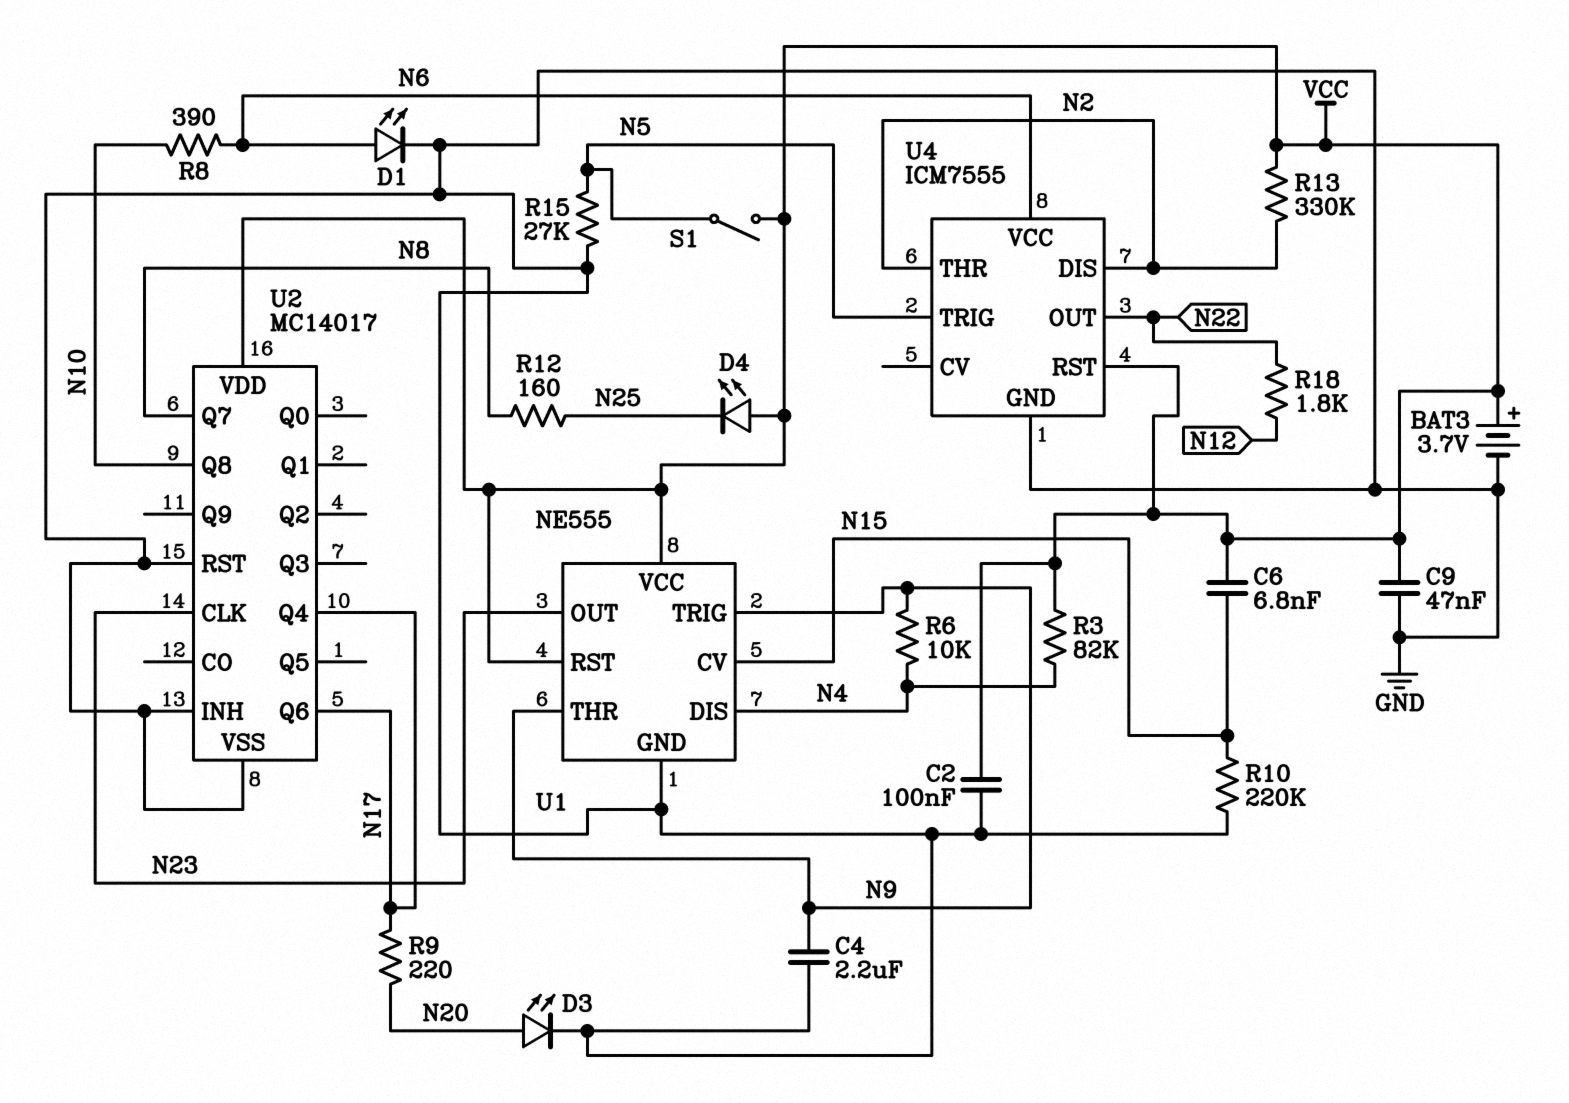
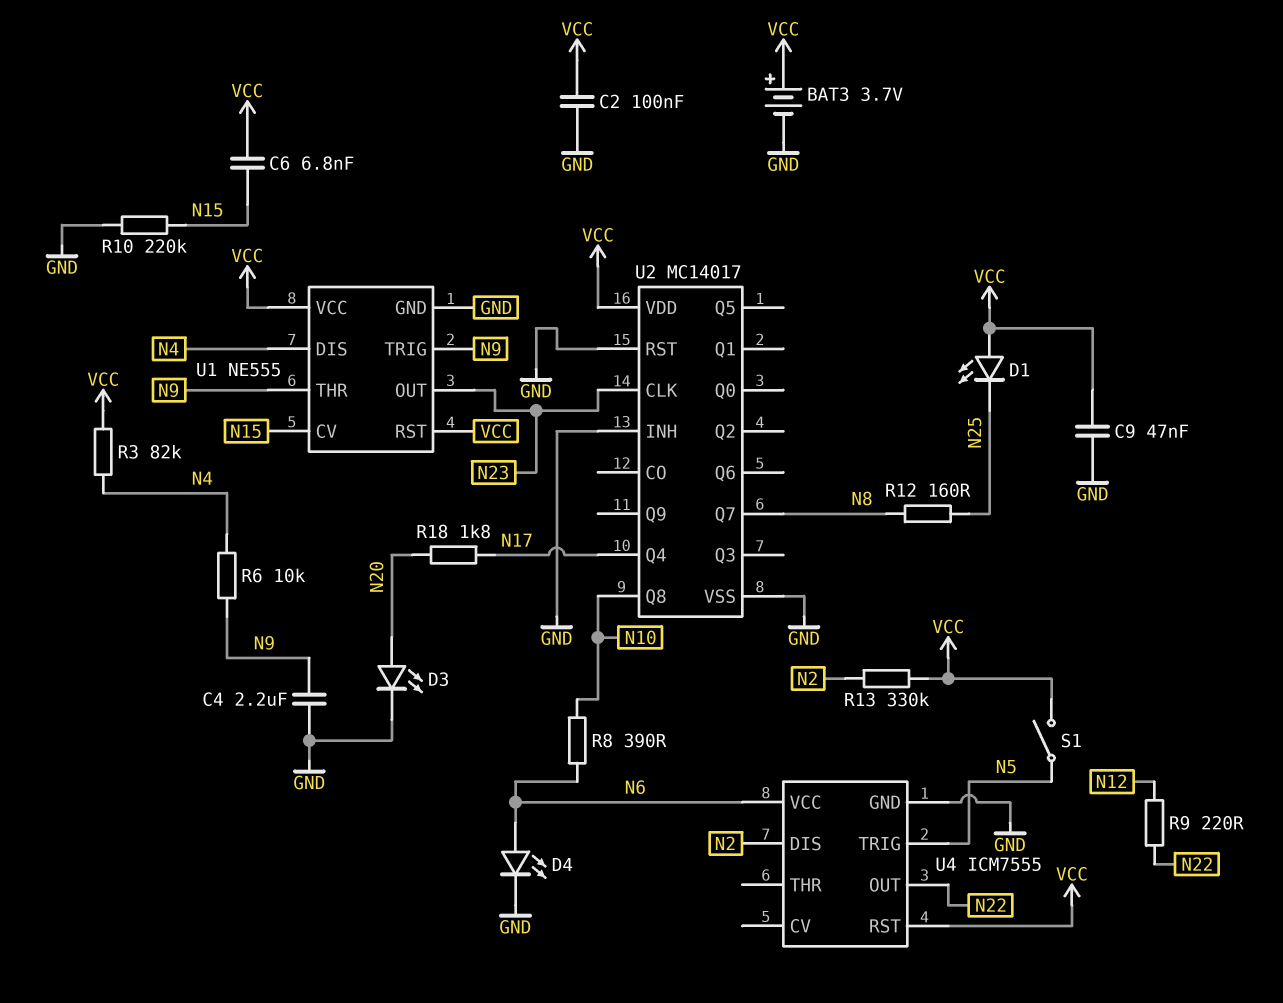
D1: LED (A N6, K GND) -> LED (A VCC, K N25)
D4: LED (A VCC, K N25) -> LED (A N6, K GND)
R9: 220 (N17, N20) -> 220 (N12, N22)
R15: 27k (GND, N5) -> none
R18: 1.8k (N12, N22) -> 1.8k (N17, N20)
U2 pin Q6: N17 -> none
U4 pin THR: N2 -> none

